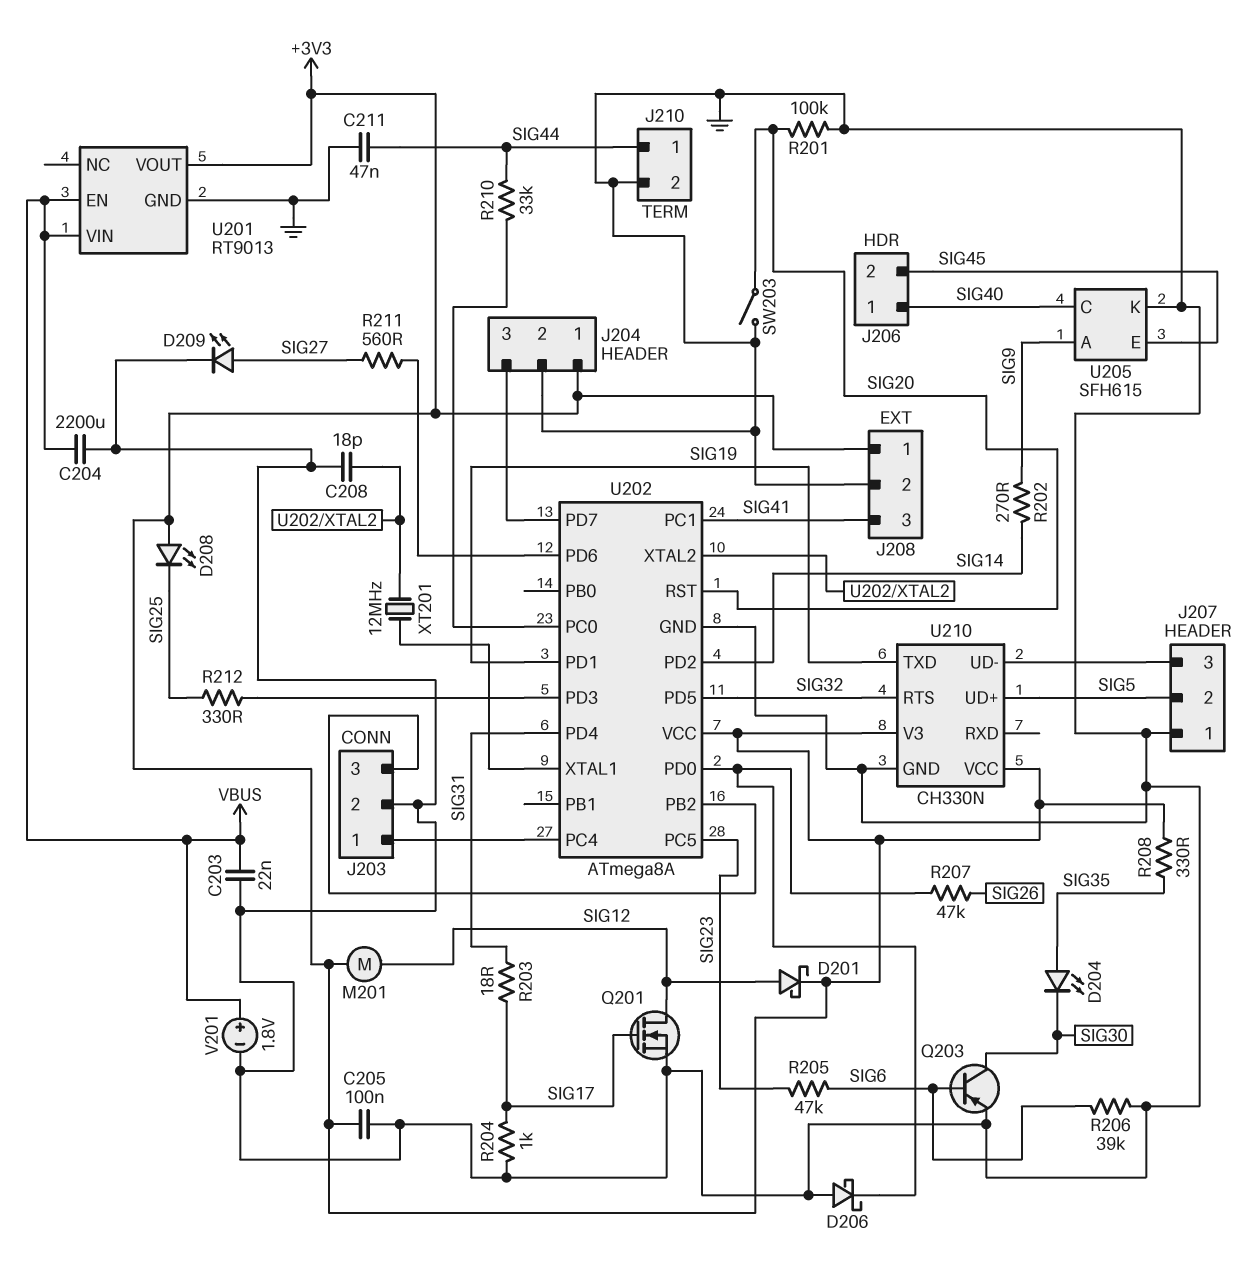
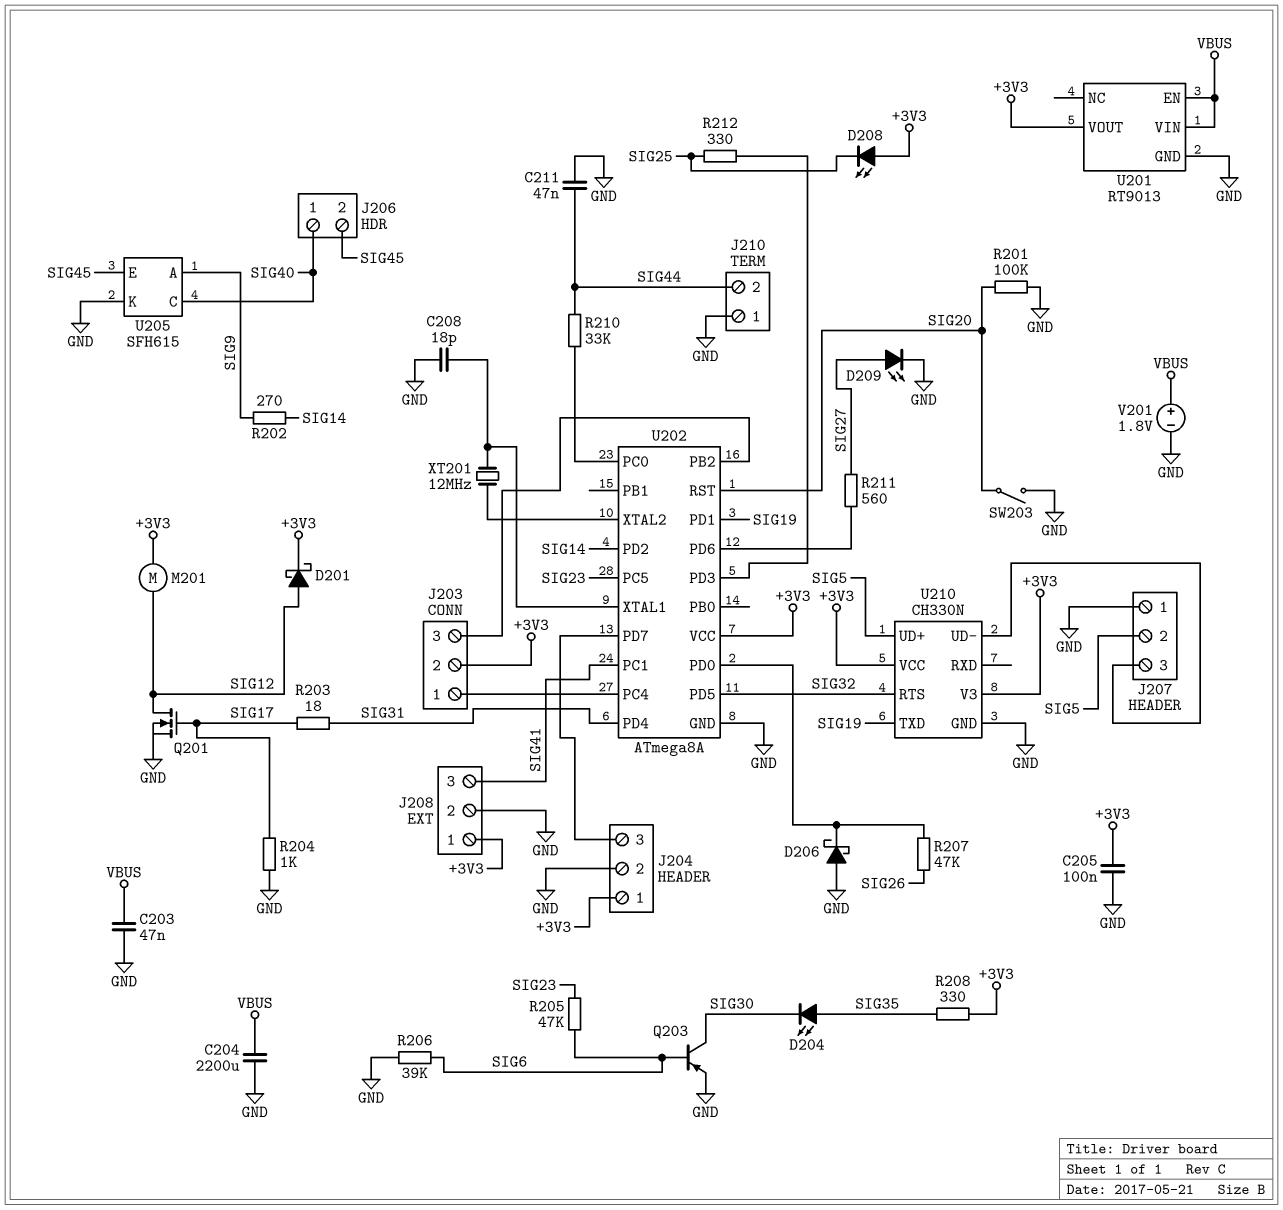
C203: 22nF (GND, VBUS) -> 47nF (GND, VBUS)
C208: 18pF (GND, U202/XTAL2) -> 18pF (GND, U202/XTAL1)
J203 pin 2: GND -> +3V3
J210 pin 1: SIG44 -> GND
J210 pin 2: GND -> SIG44

